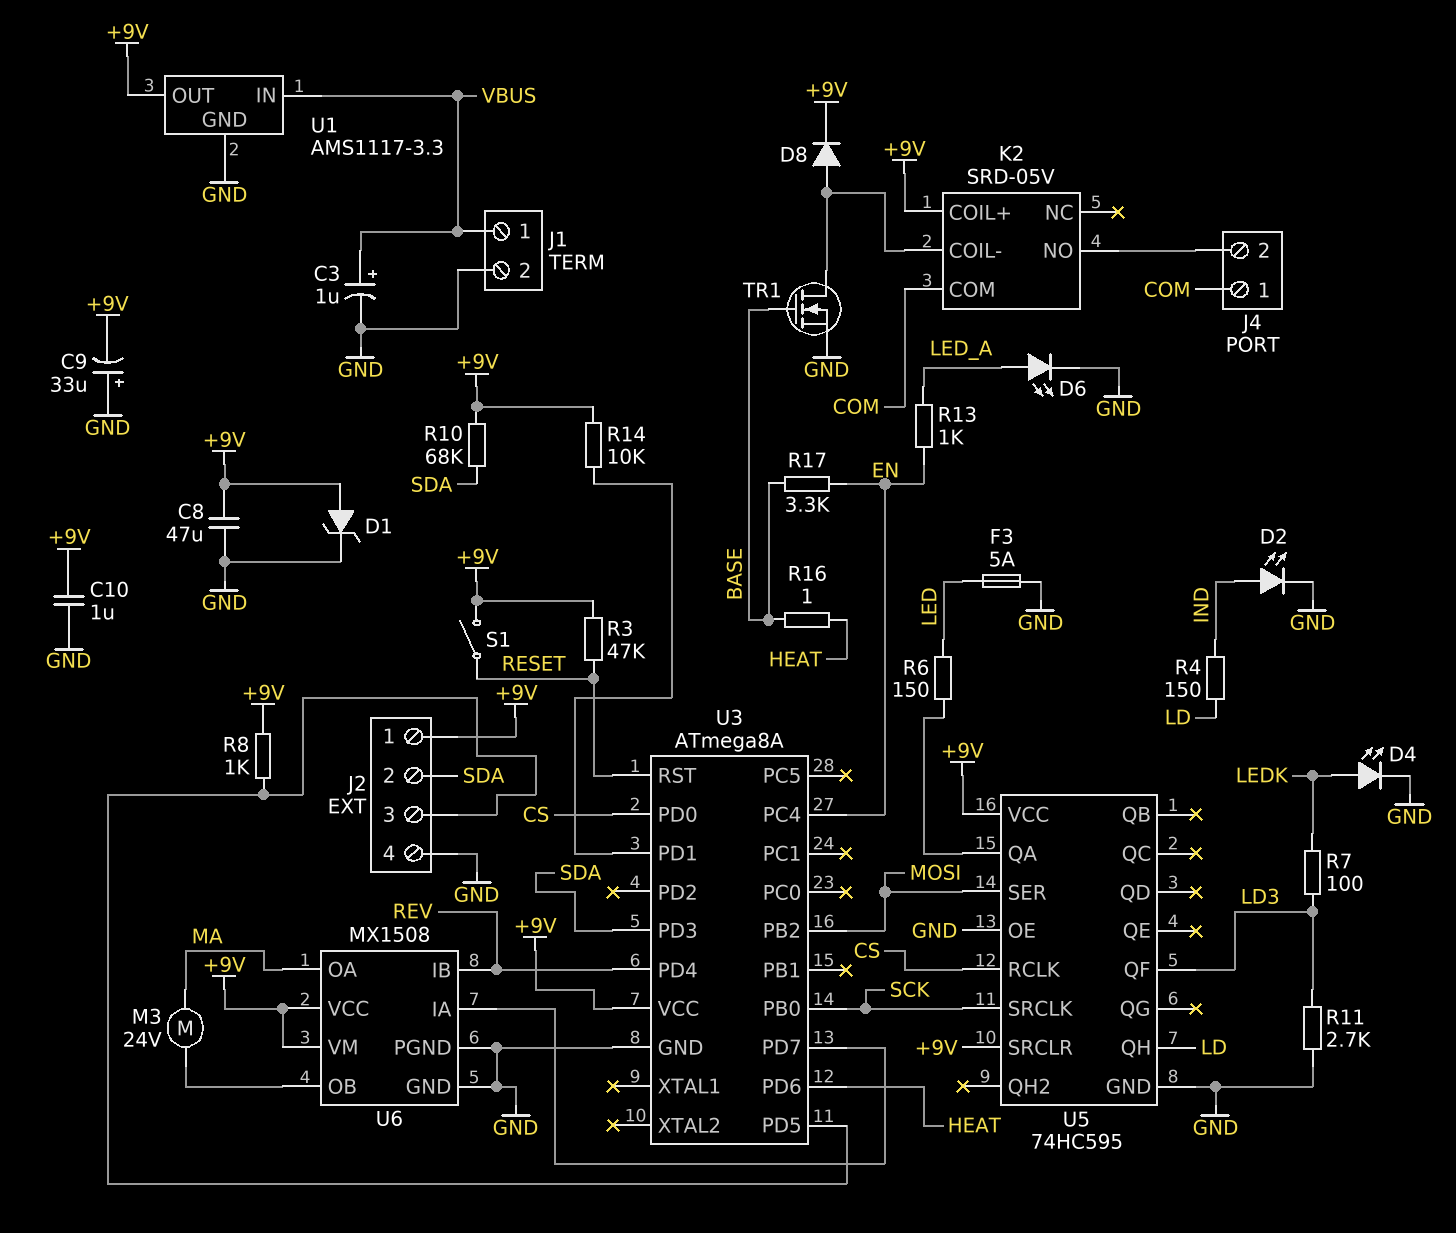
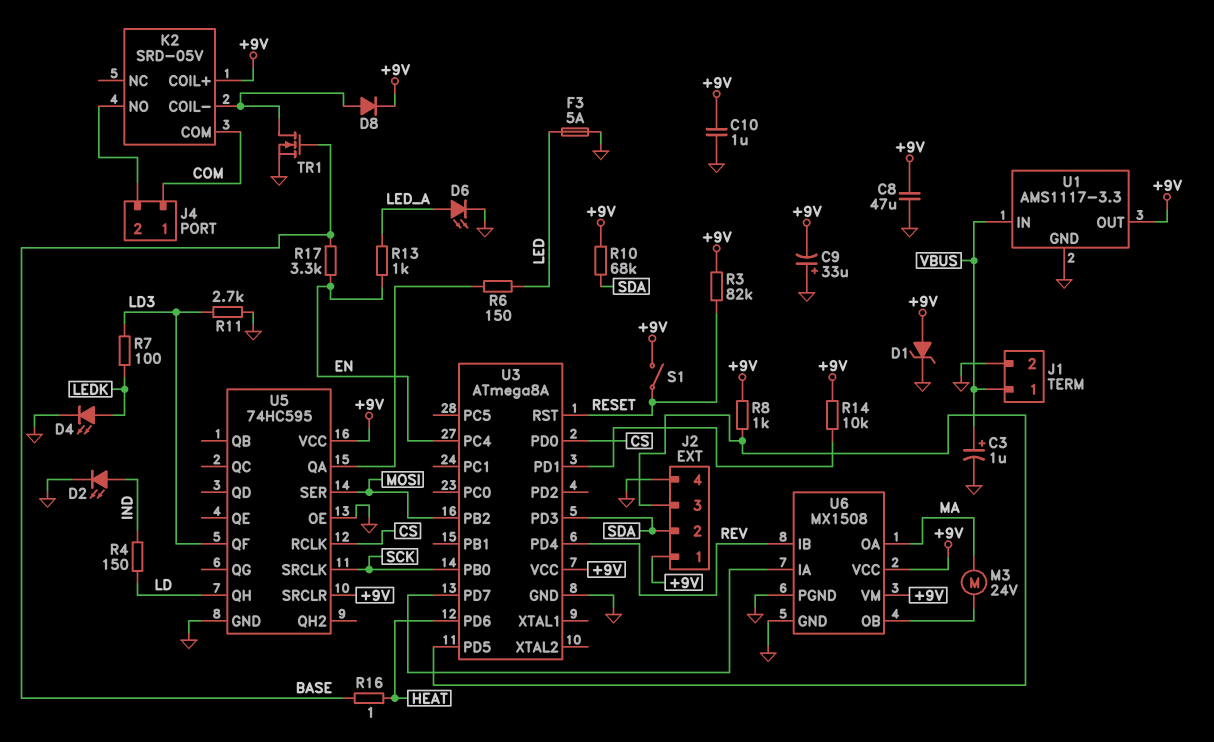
R3: 47k (+9V, RESET) -> 82k (+9V, RESET)

